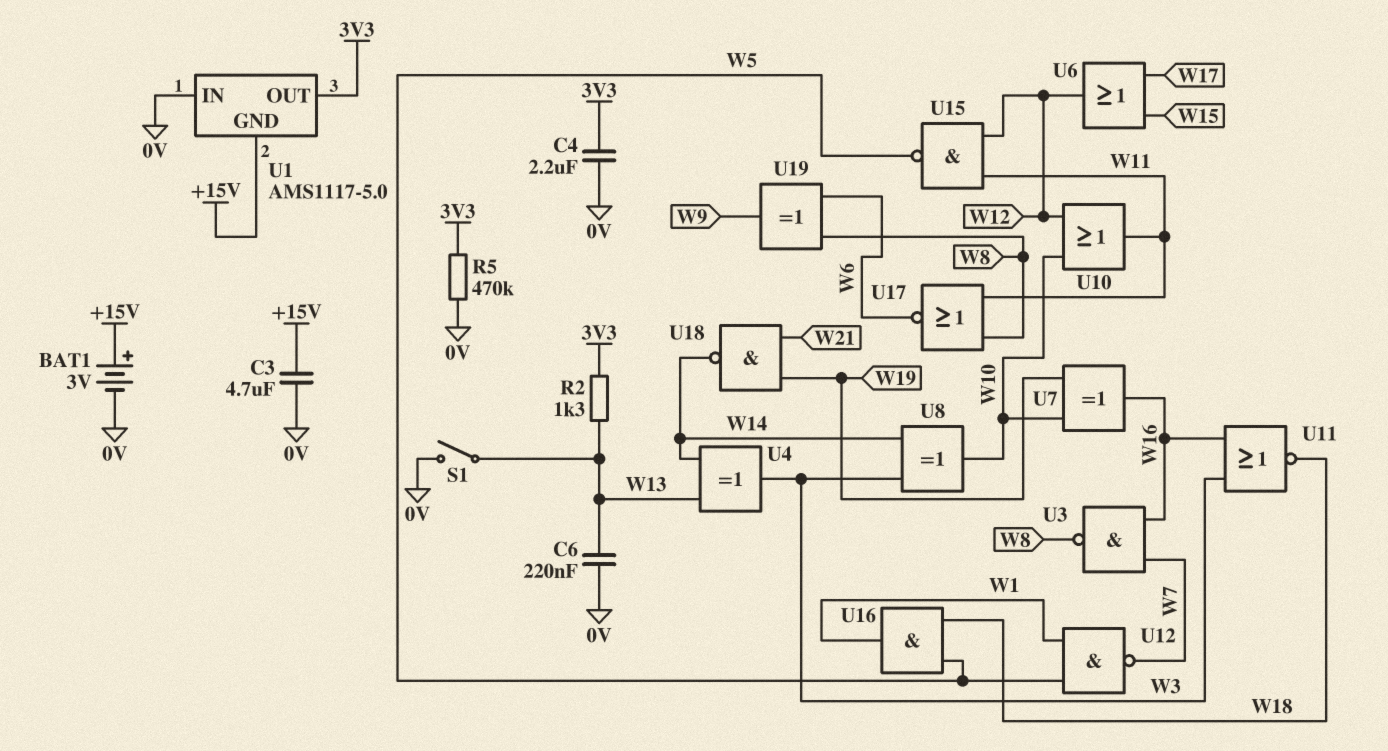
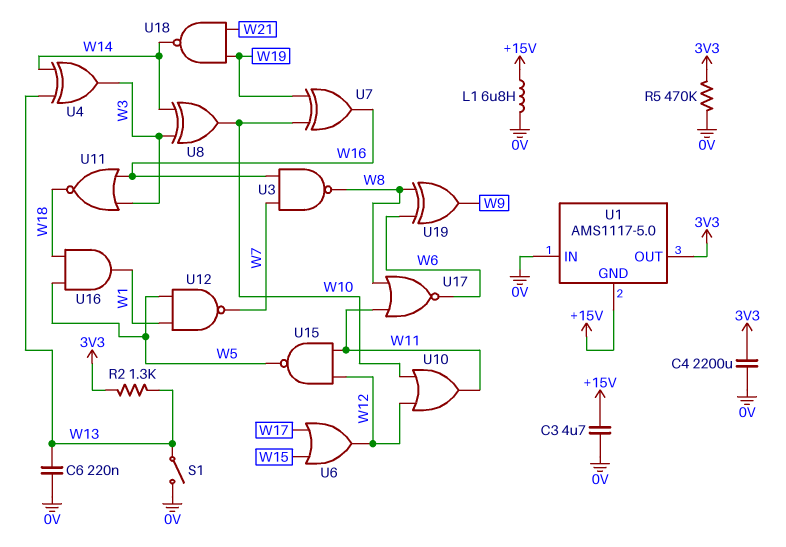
BAT1: 3V (plus +15V, minus 0V) -> none
C4: 2.2uF (0V, 3V3) -> 2200uF (0V, 3V3)
L1: none -> 6.8uH (+15V, 0V)

